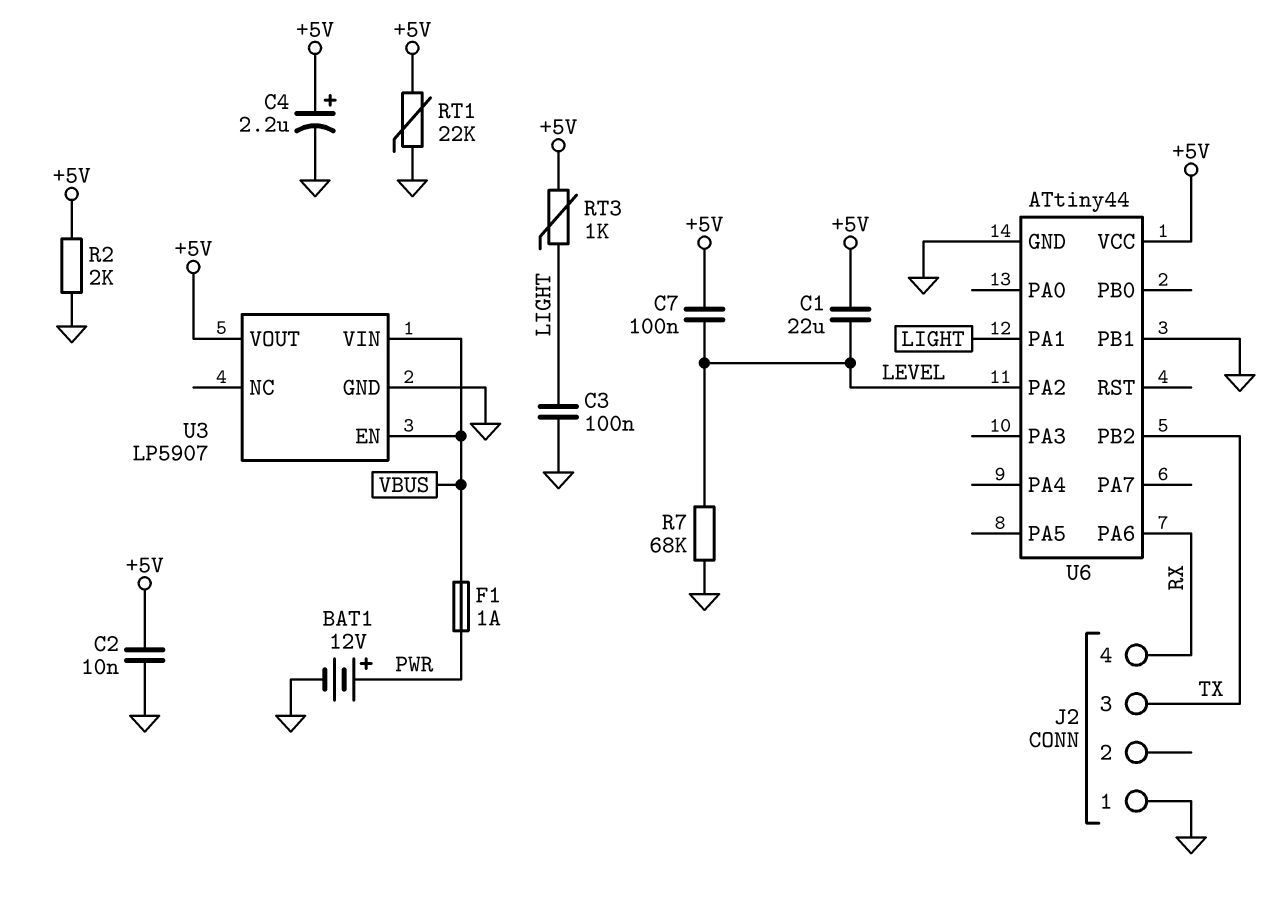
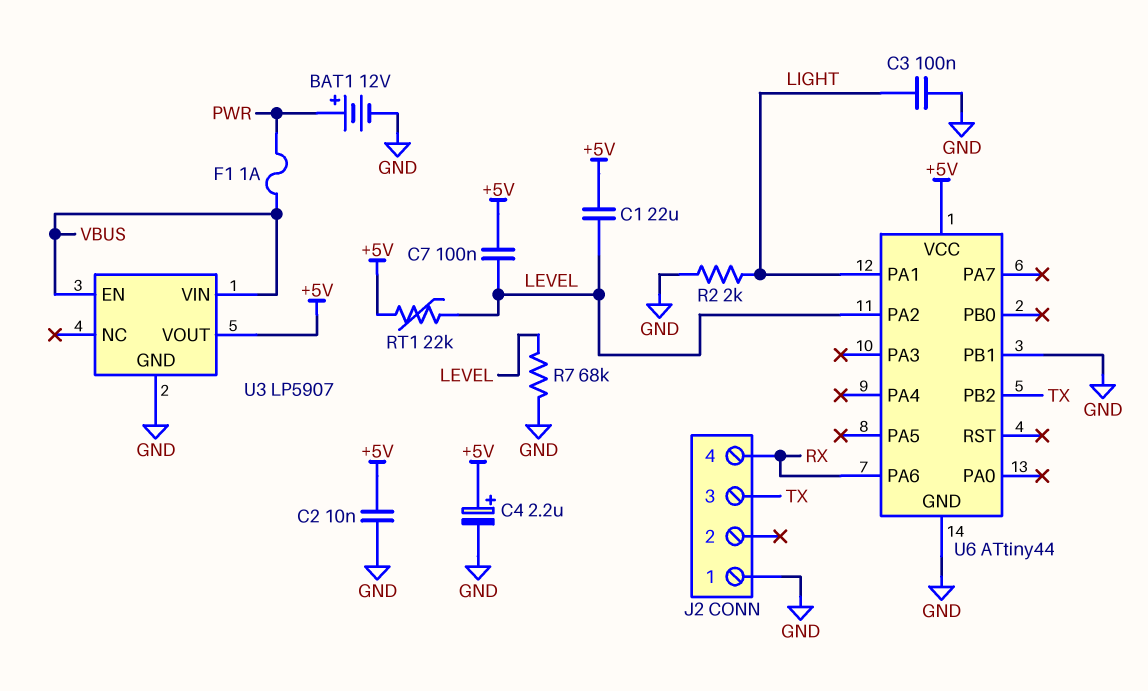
R2: 2k (+5V, GND) -> 2k (GND, LIGHT)
RT1: 22k (+5V, GND) -> 22k (+5V, LEVEL)
RT3: 1k (+5V, LIGHT) -> none

